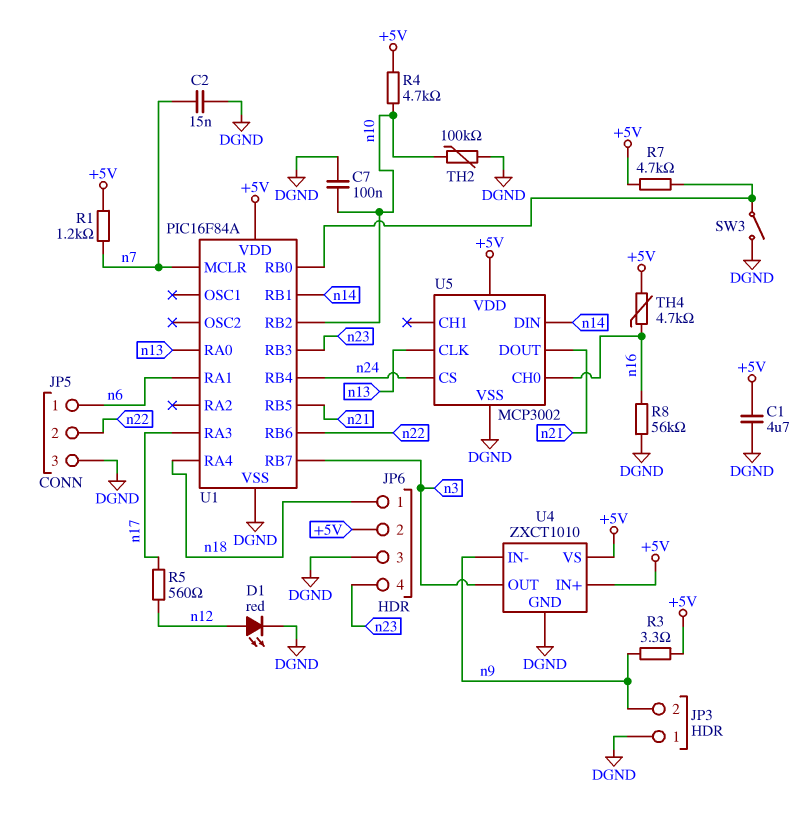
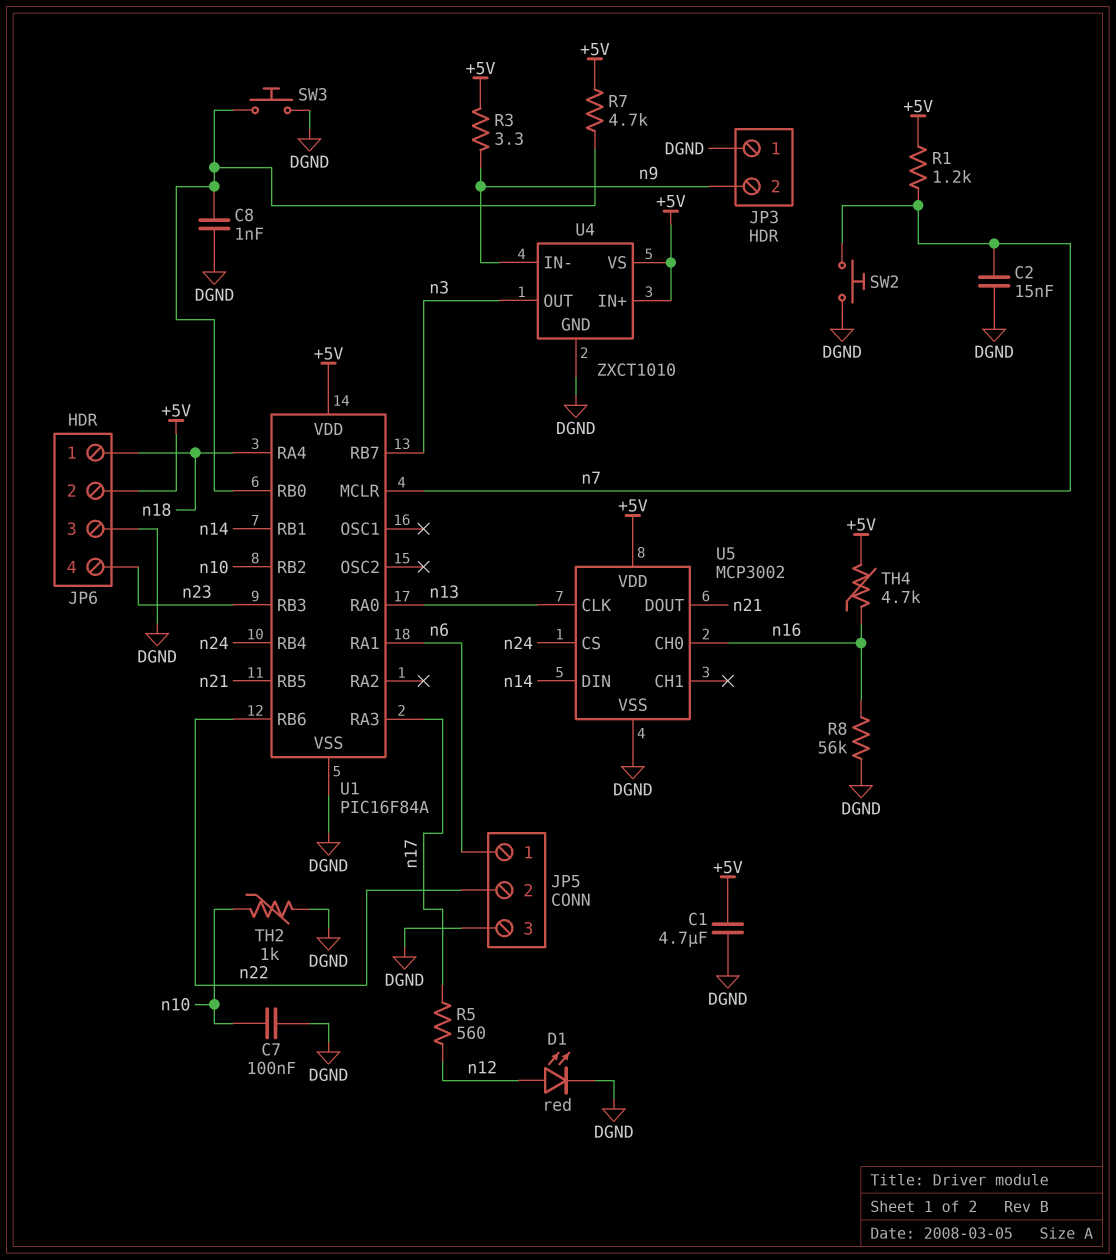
C8: none -> 1nF (DGND, U1/RB0)
R4: 4.7k (+5V, n10) -> none
SW2: none -> button (DGND, n7)
SW3: switch (DGND, U1/RB0) -> button (DGND, U1/RB0)
TH2: 100k (DGND, n10) -> 1k (DGND, n10)

